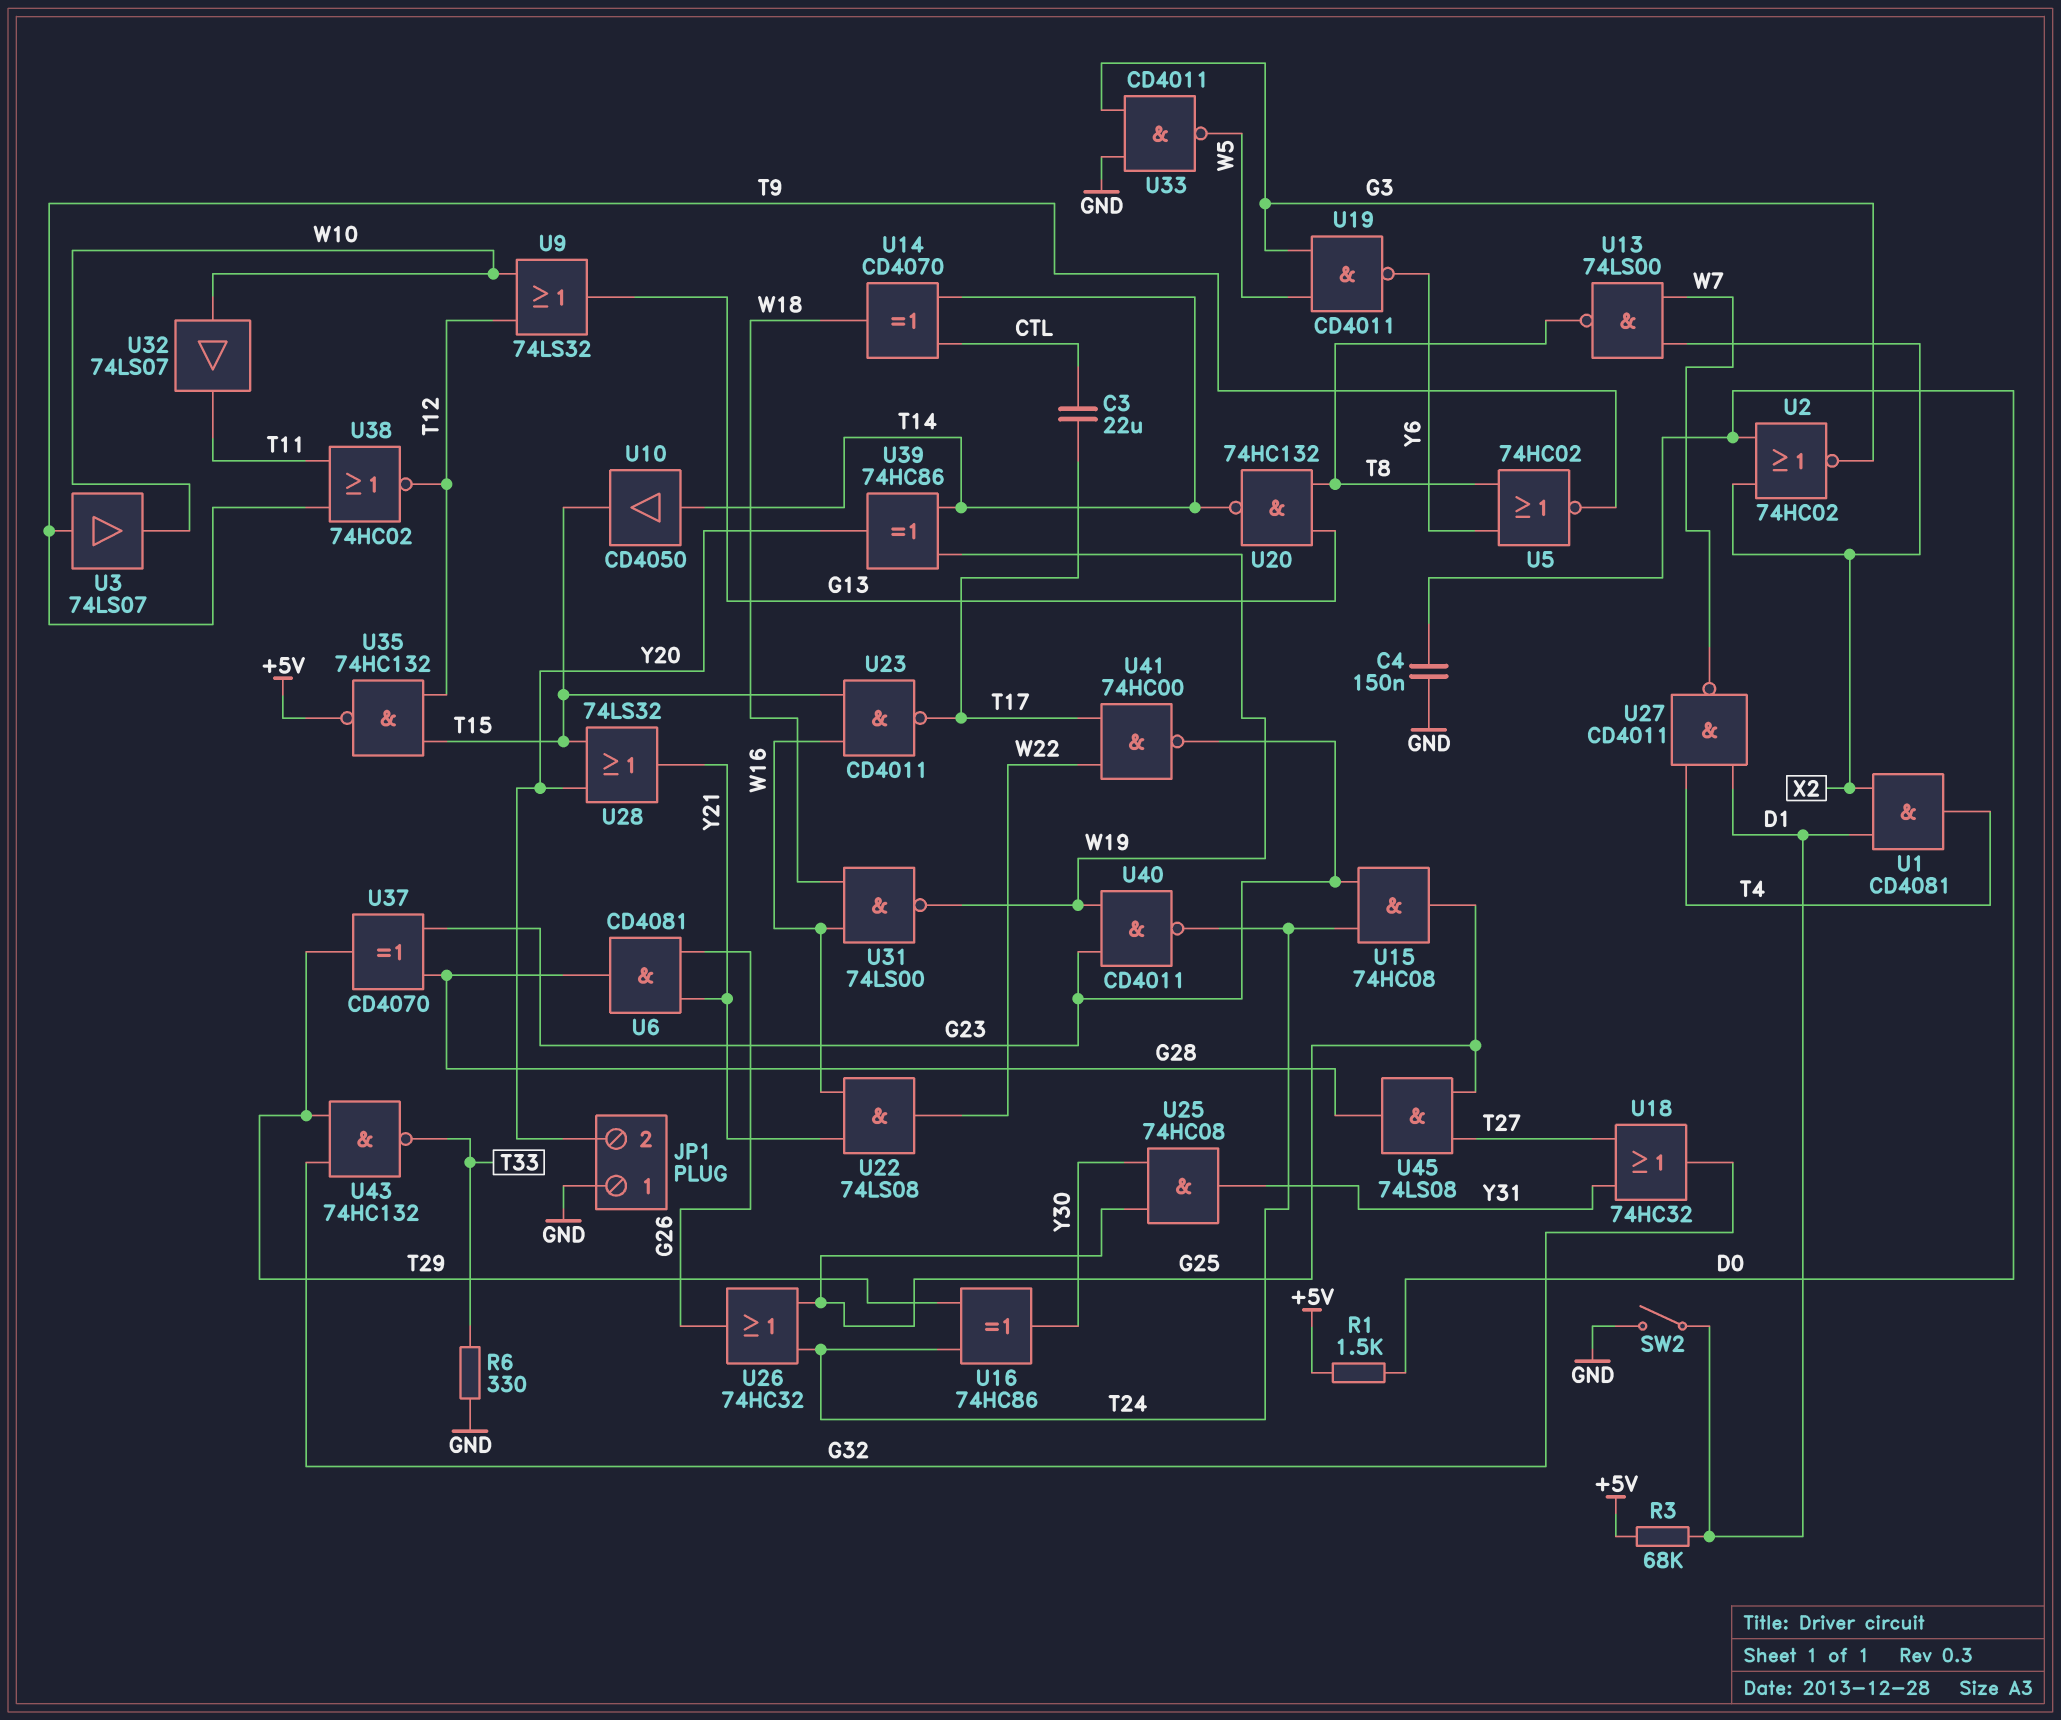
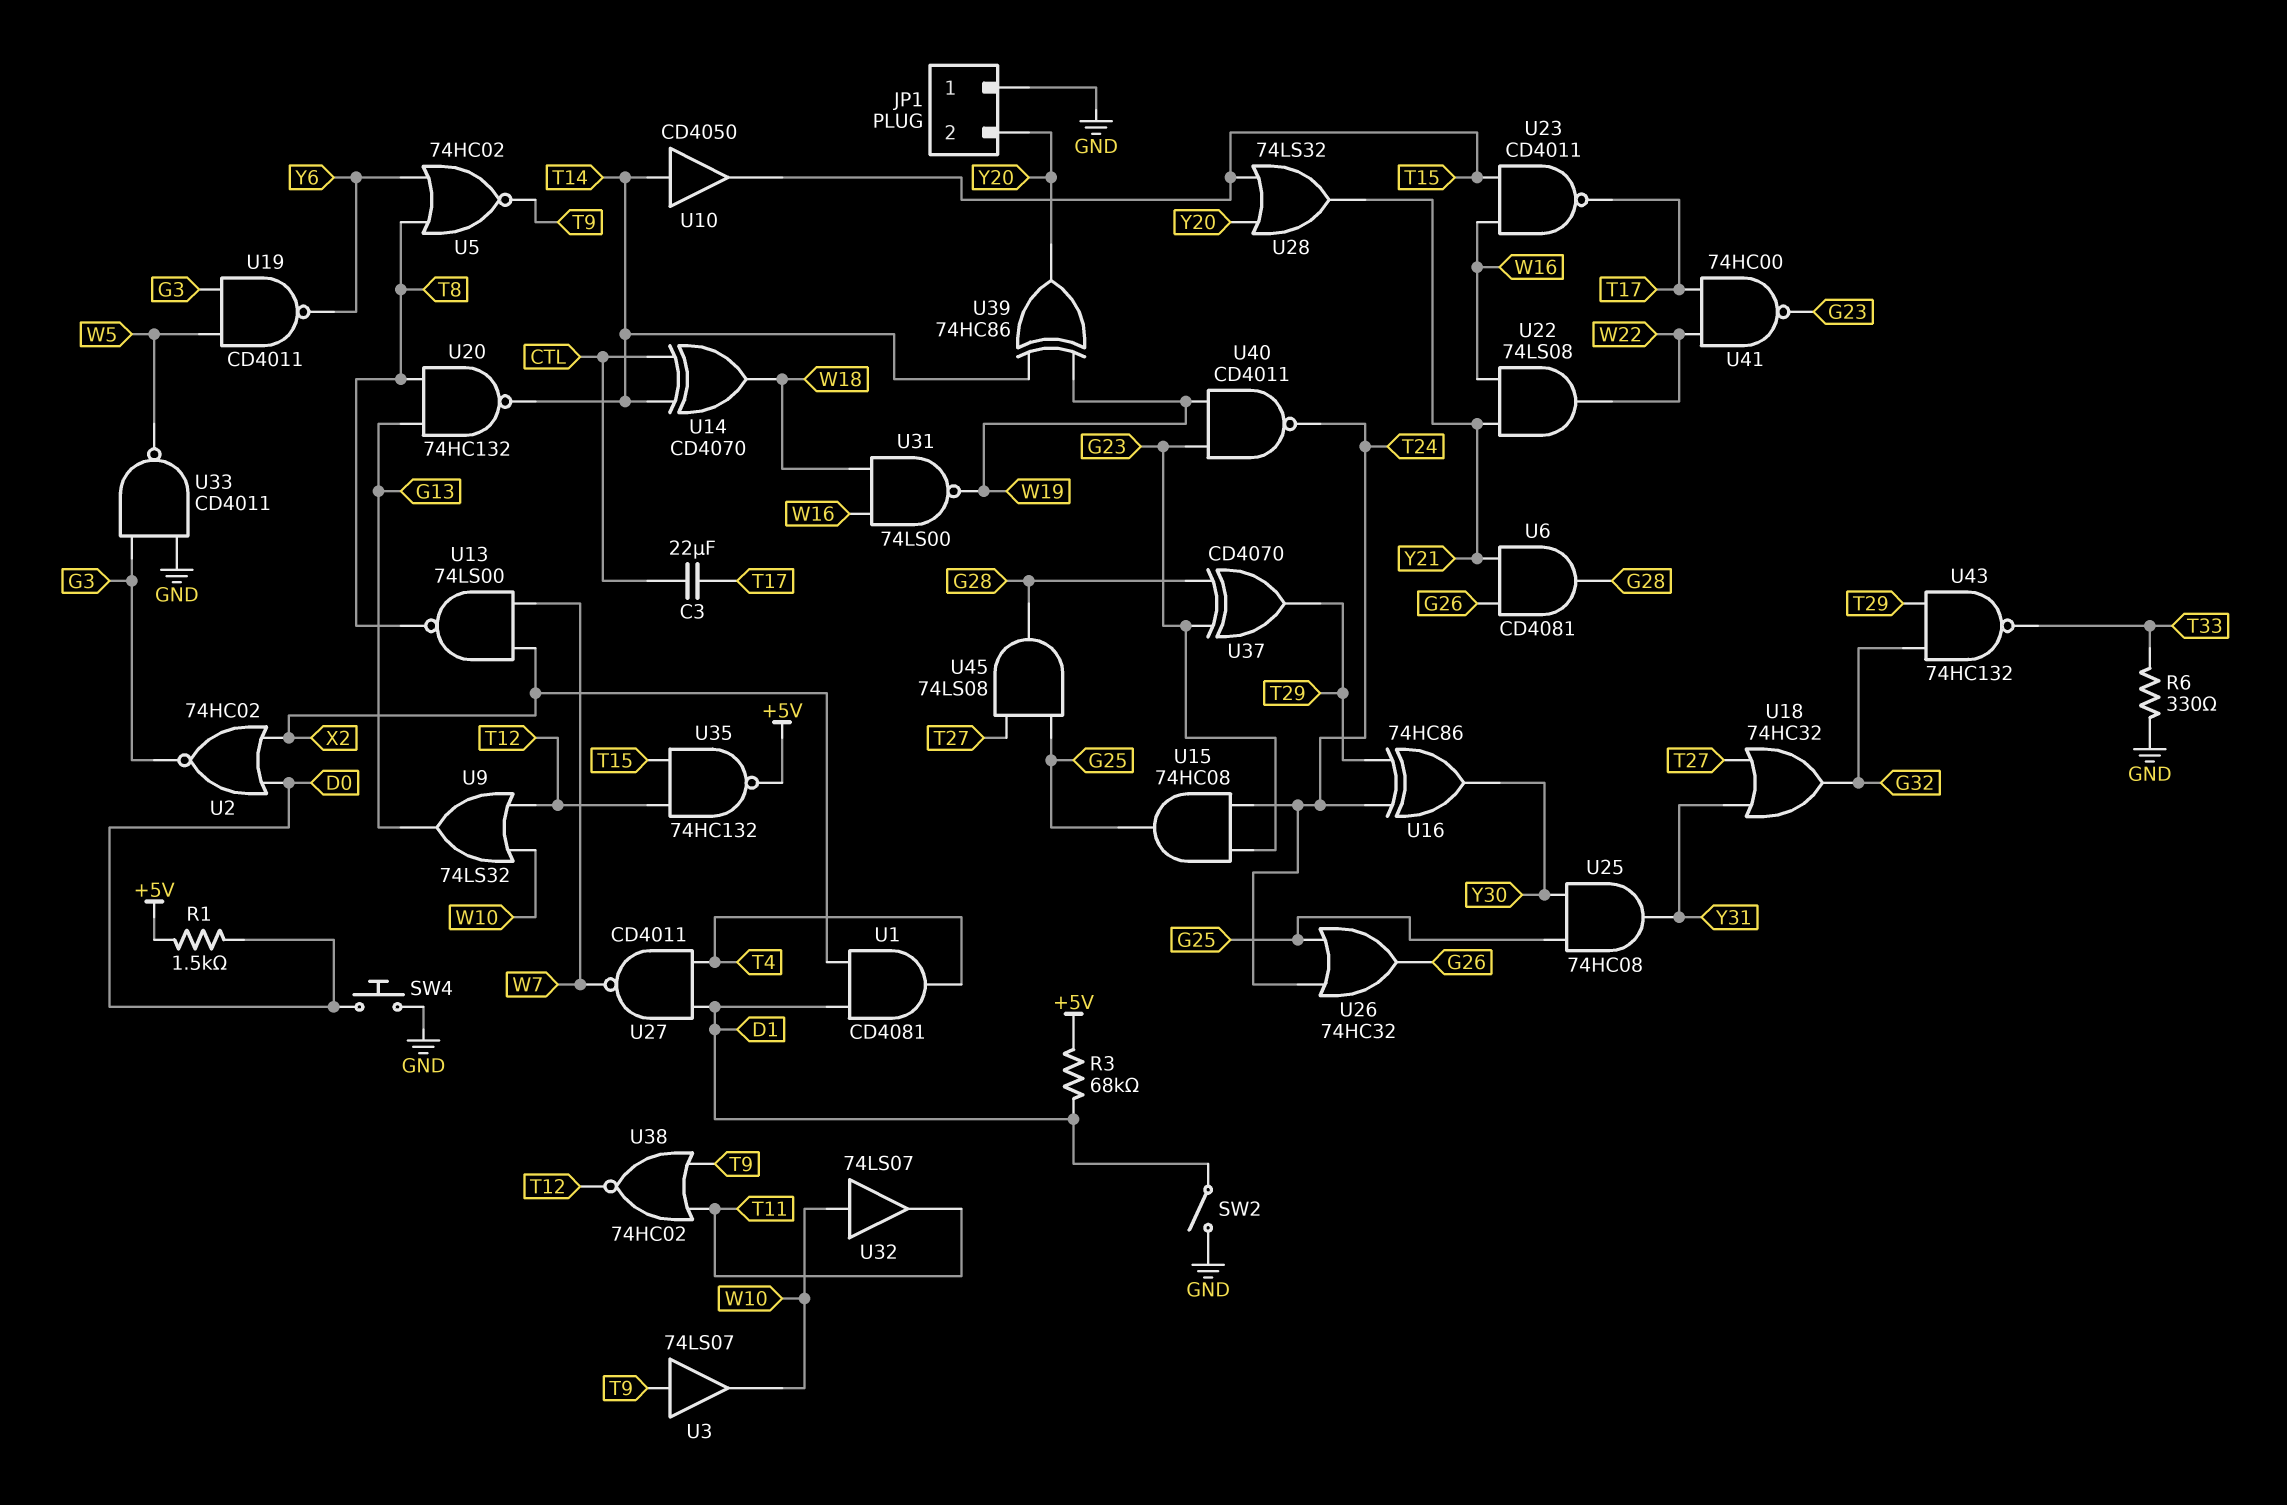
C4: 150nF (D0, GND) -> none
SW4: none -> button (D0, GND)

